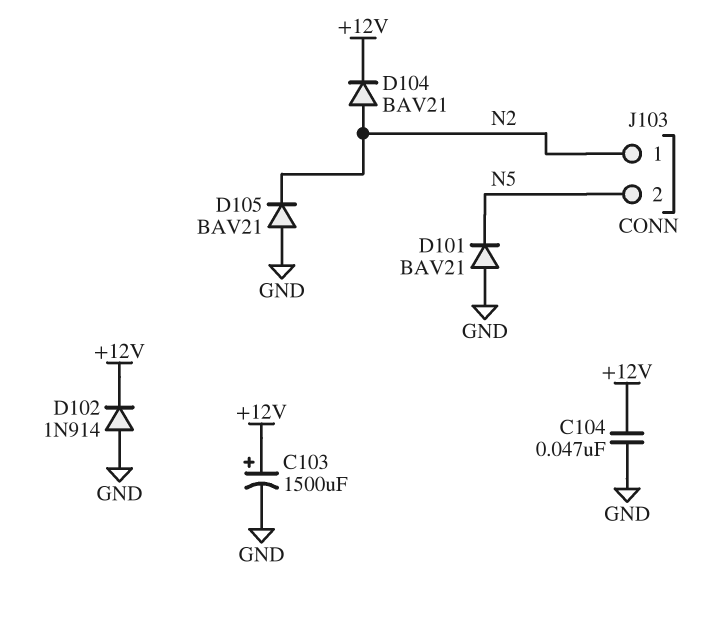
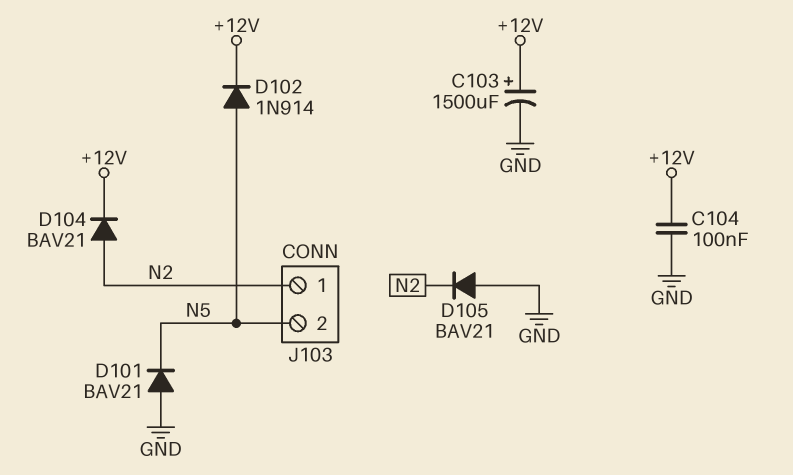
C104: 47nF (+12V, GND) -> 100nF (+12V, GND)
D102: diode 1N914 (A GND, K +12V) -> diode 1N914 (A N5, K +12V)

